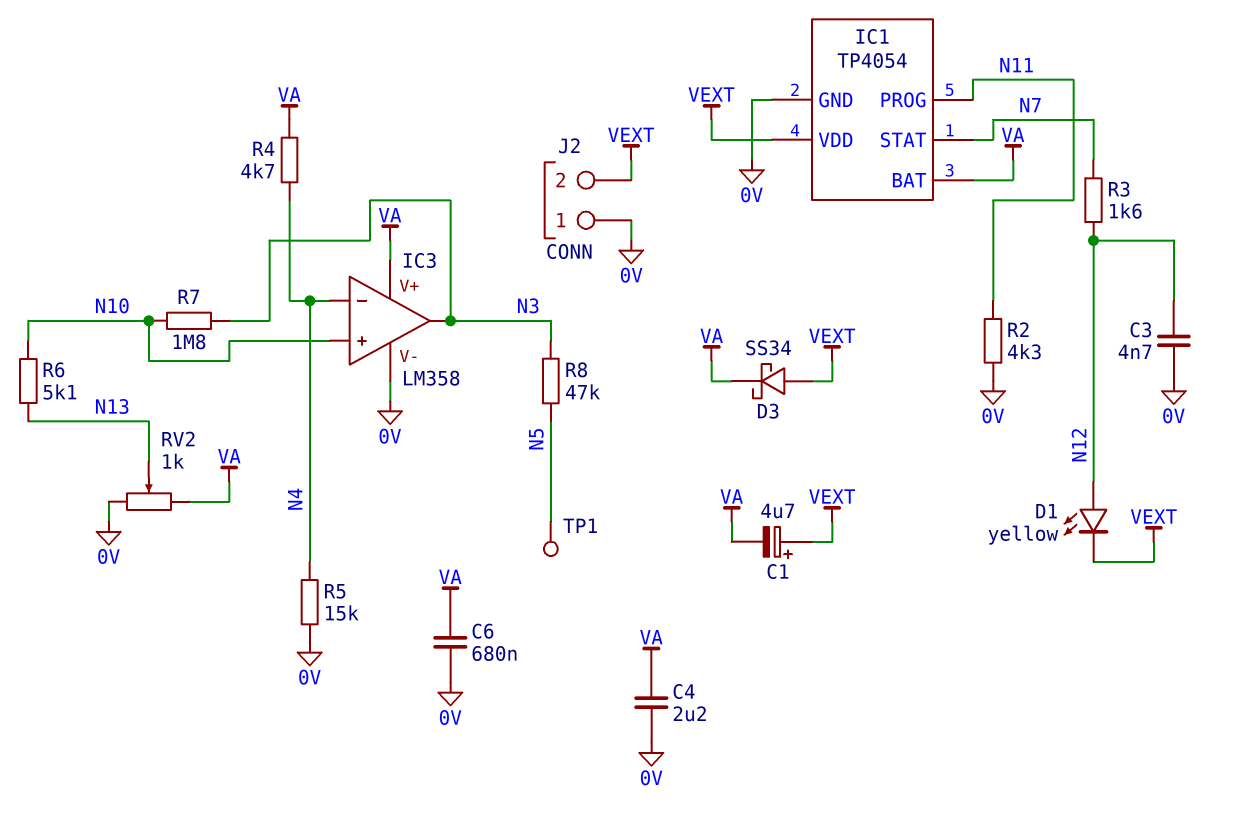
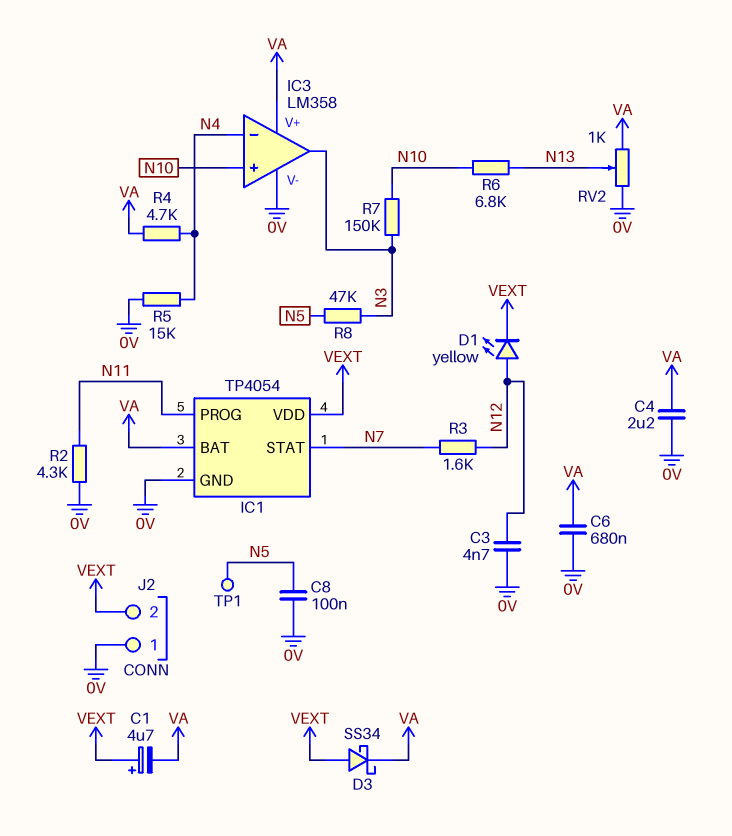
C8: none -> 100nF (0V, N5)
R6: 5.1k (N10, N13) -> 6.8k (N10, N13)
R7: 1.8M (N3, N10) -> 150k (N3, N10)

